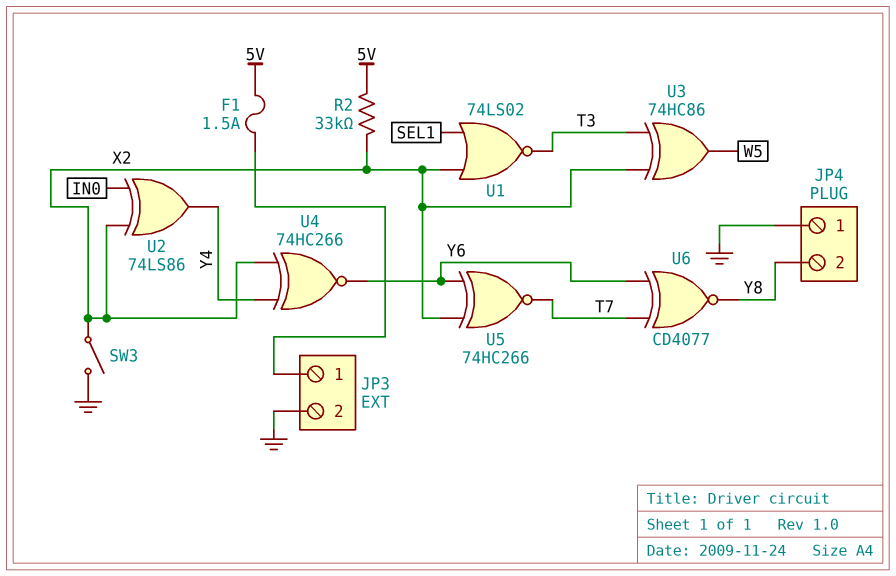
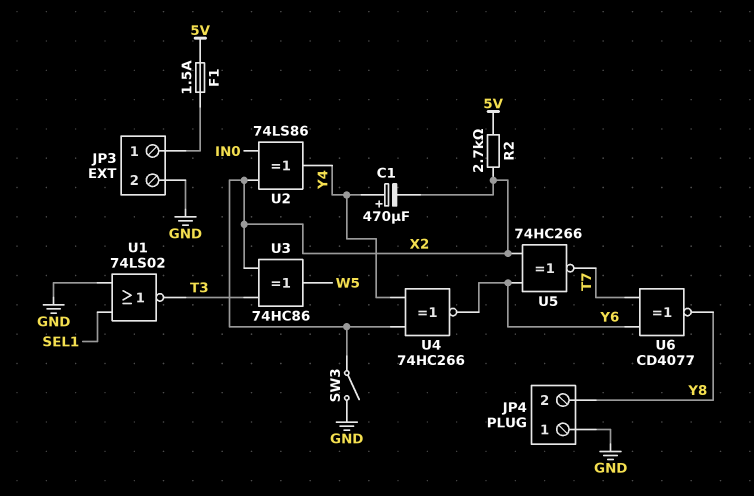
C1: none -> 470uF (plus Y4, minus X2)
R2: 33k (5V, X2) -> 2.7k (5V, X2)
U1: NOR 74LS02 (in SEL1, in X2, out T3) -> NOR 74LS02 (in GND, in SEL1, out T3)

